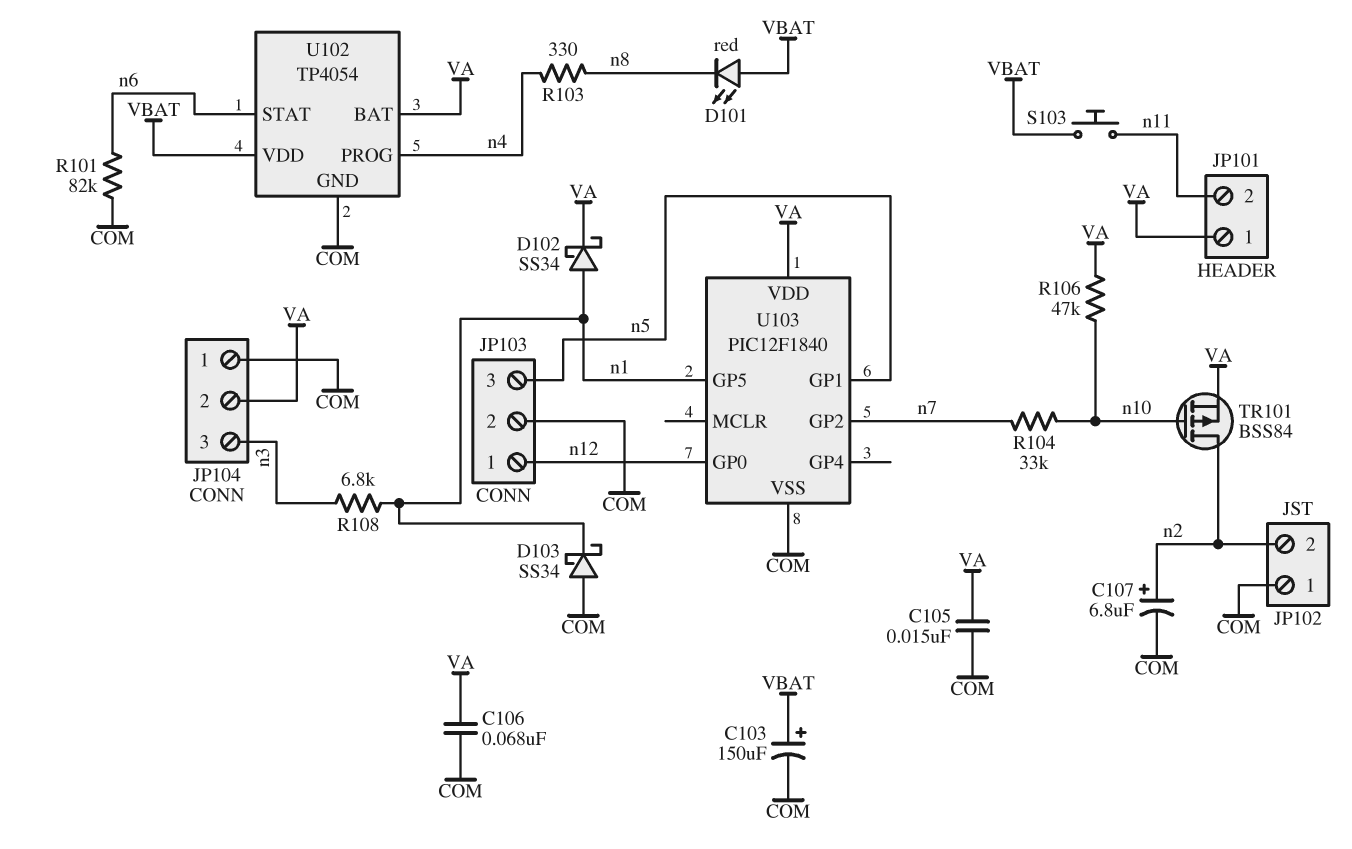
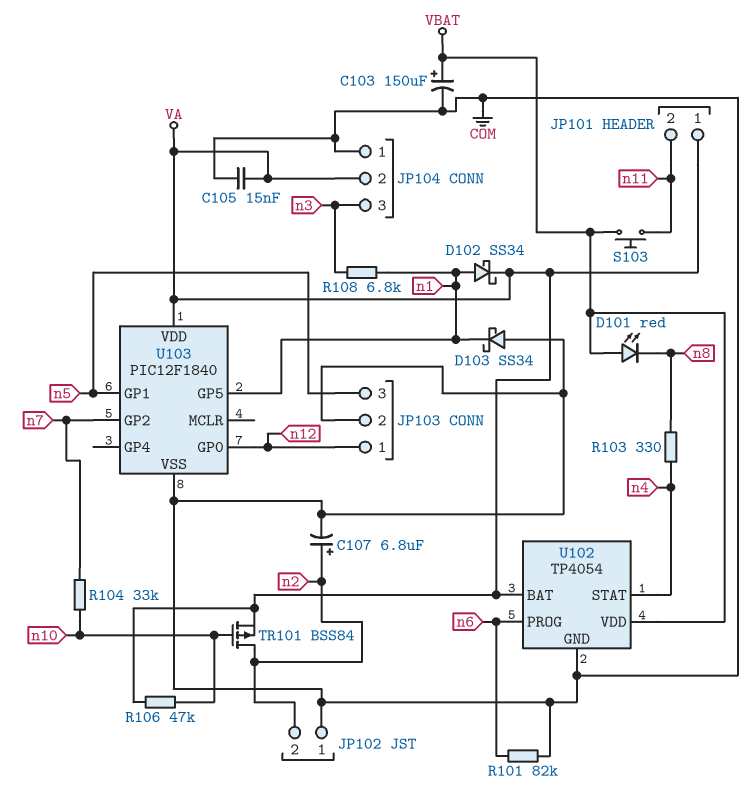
C106: 68nF (COM, VA) -> none
U102 pin PROG: n4 -> n6
U102 pin STAT: n6 -> n4

